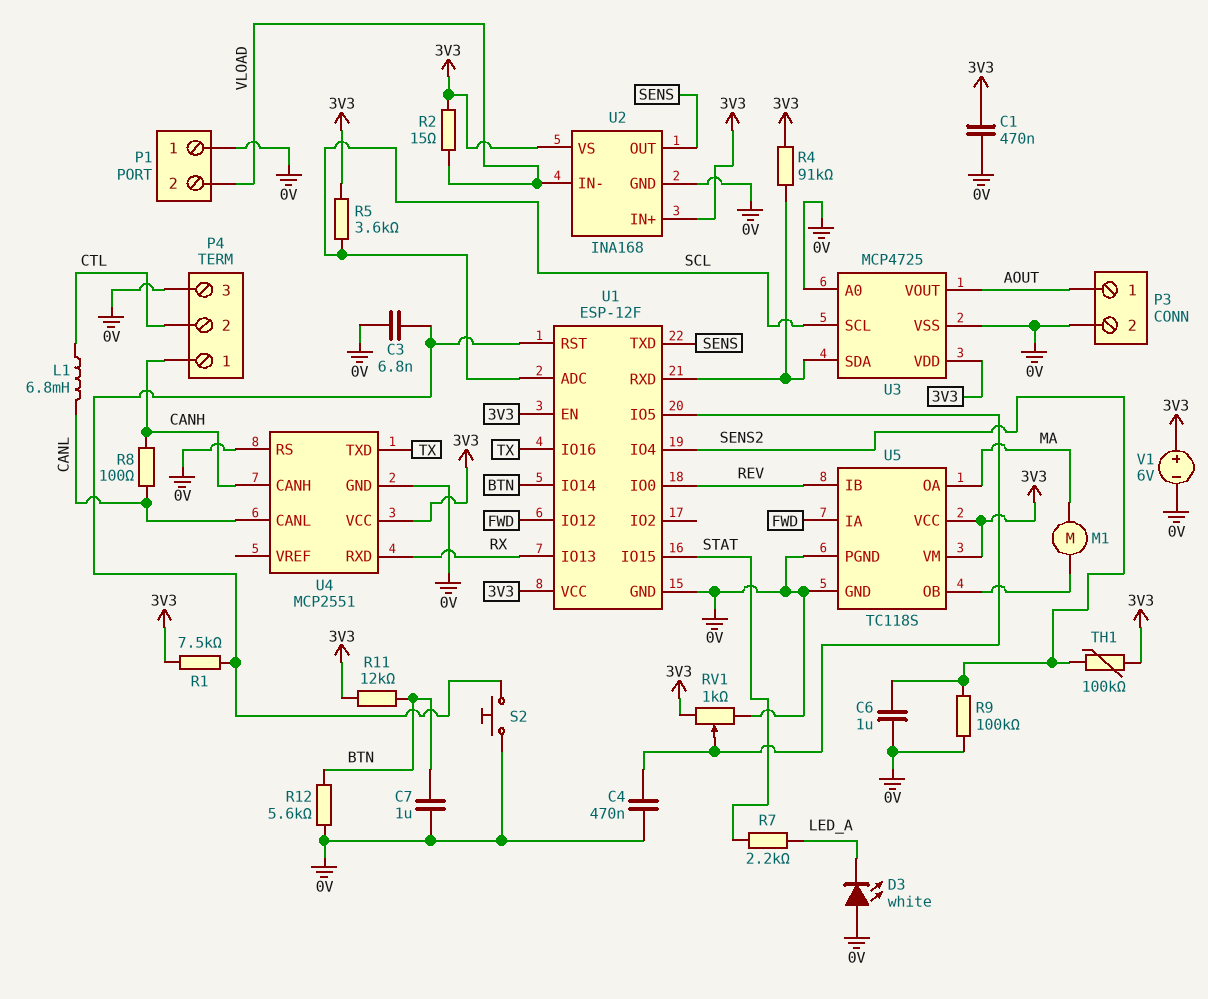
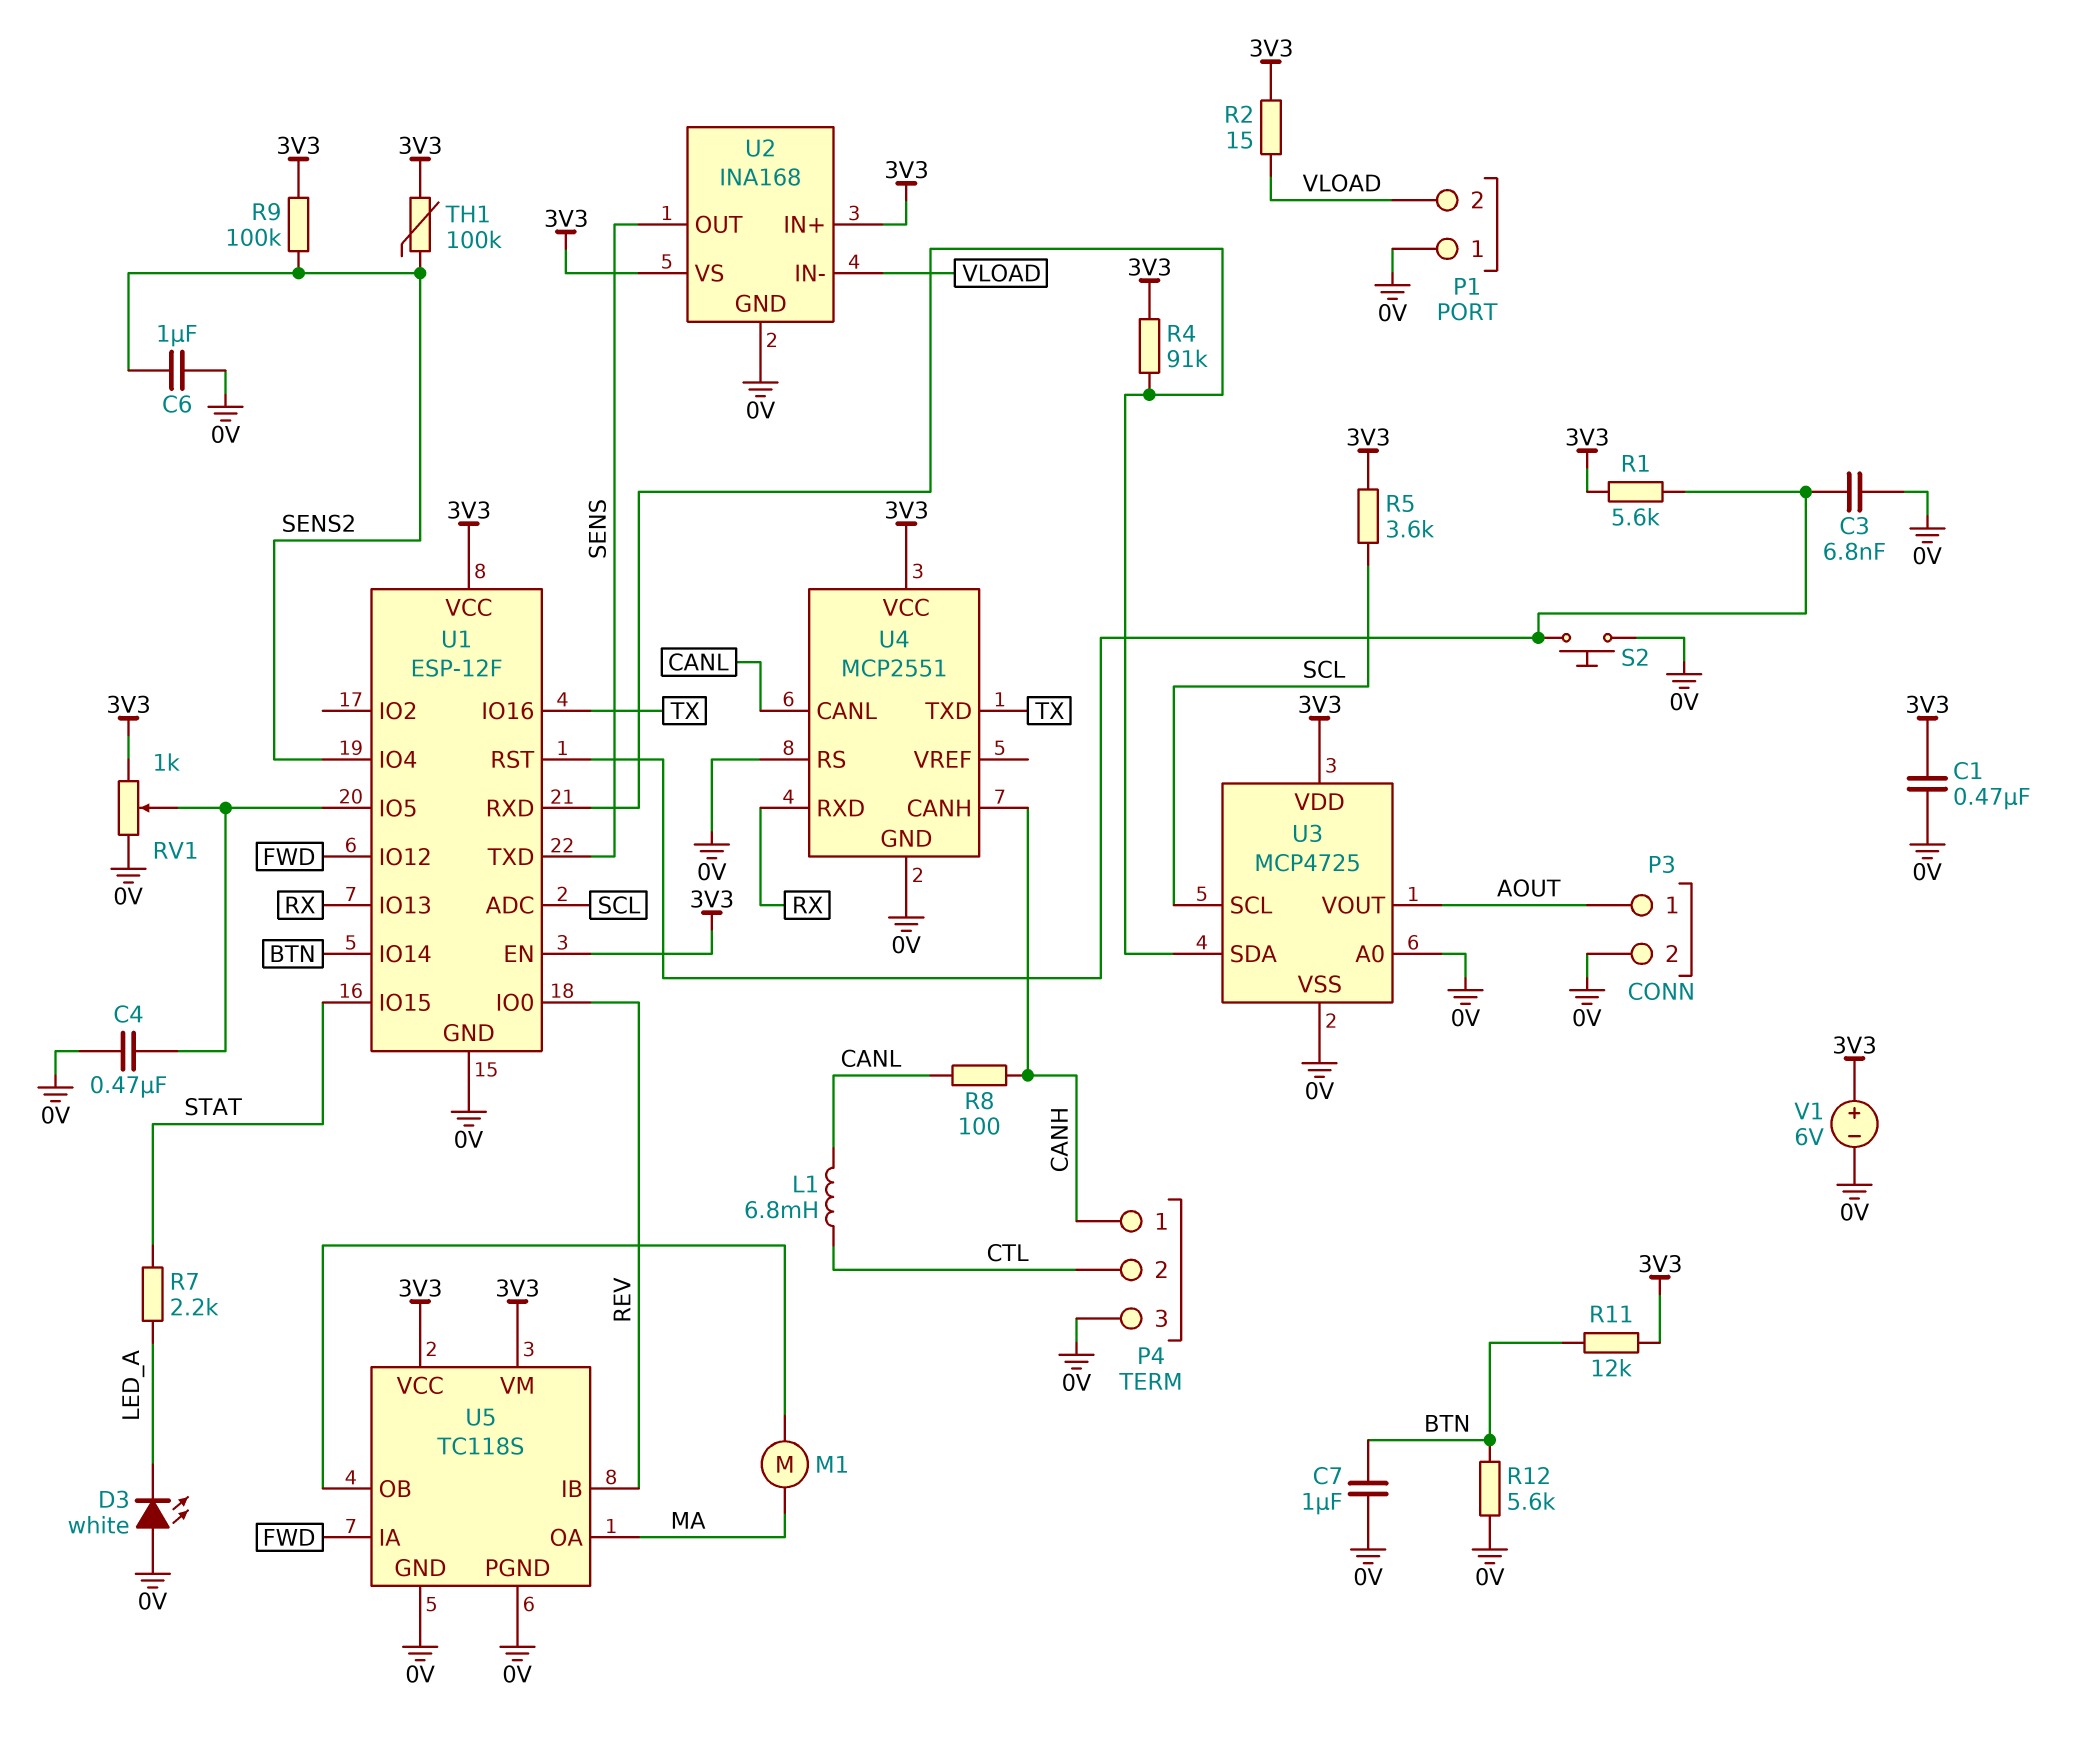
R1: 7.5k (3V3, U1/RST) -> 5.6k (3V3, U1/RST)
R9: 100k (0V, SENS2) -> 100k (3V3, SENS2)

